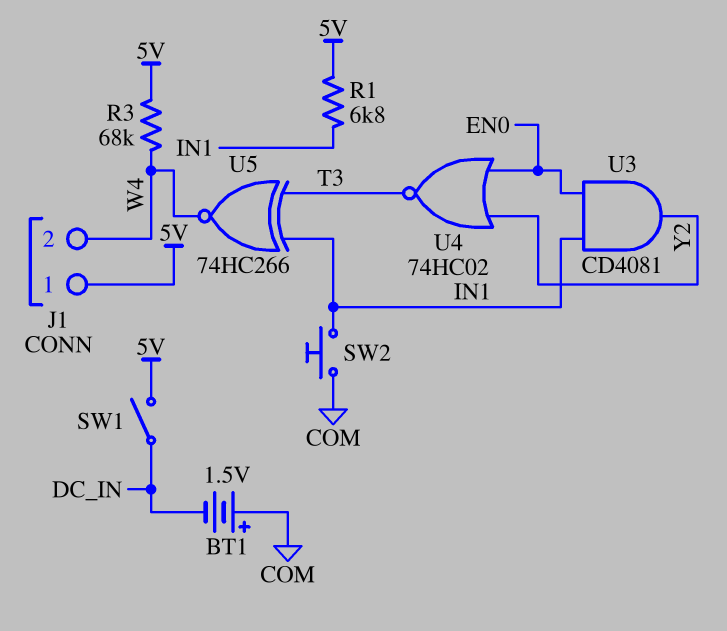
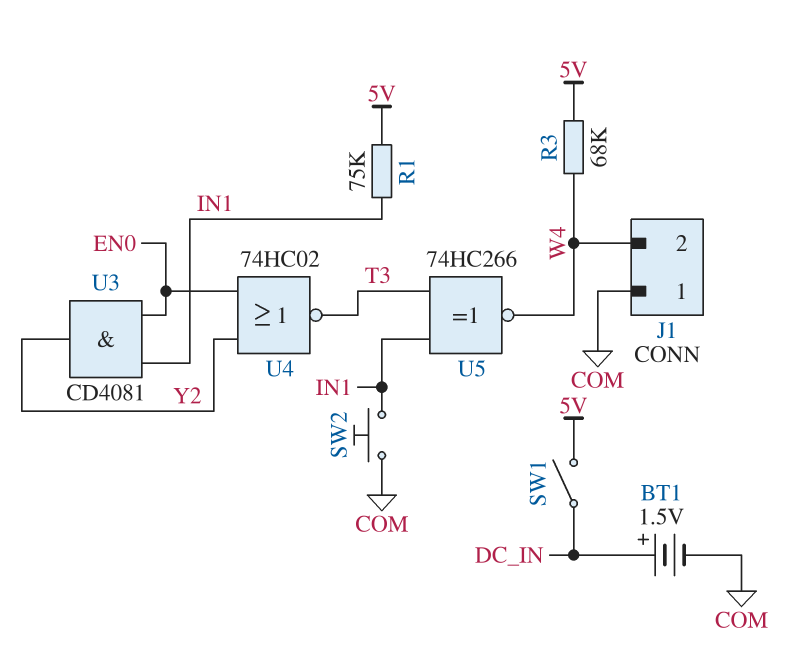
BT1: 1.5V (plus COM, minus DC_IN) -> 1.5V (plus DC_IN, minus COM)
J1 pin 1: 5V -> COM
R1: 6.8k (5V, IN1) -> 75k (5V, IN1)

